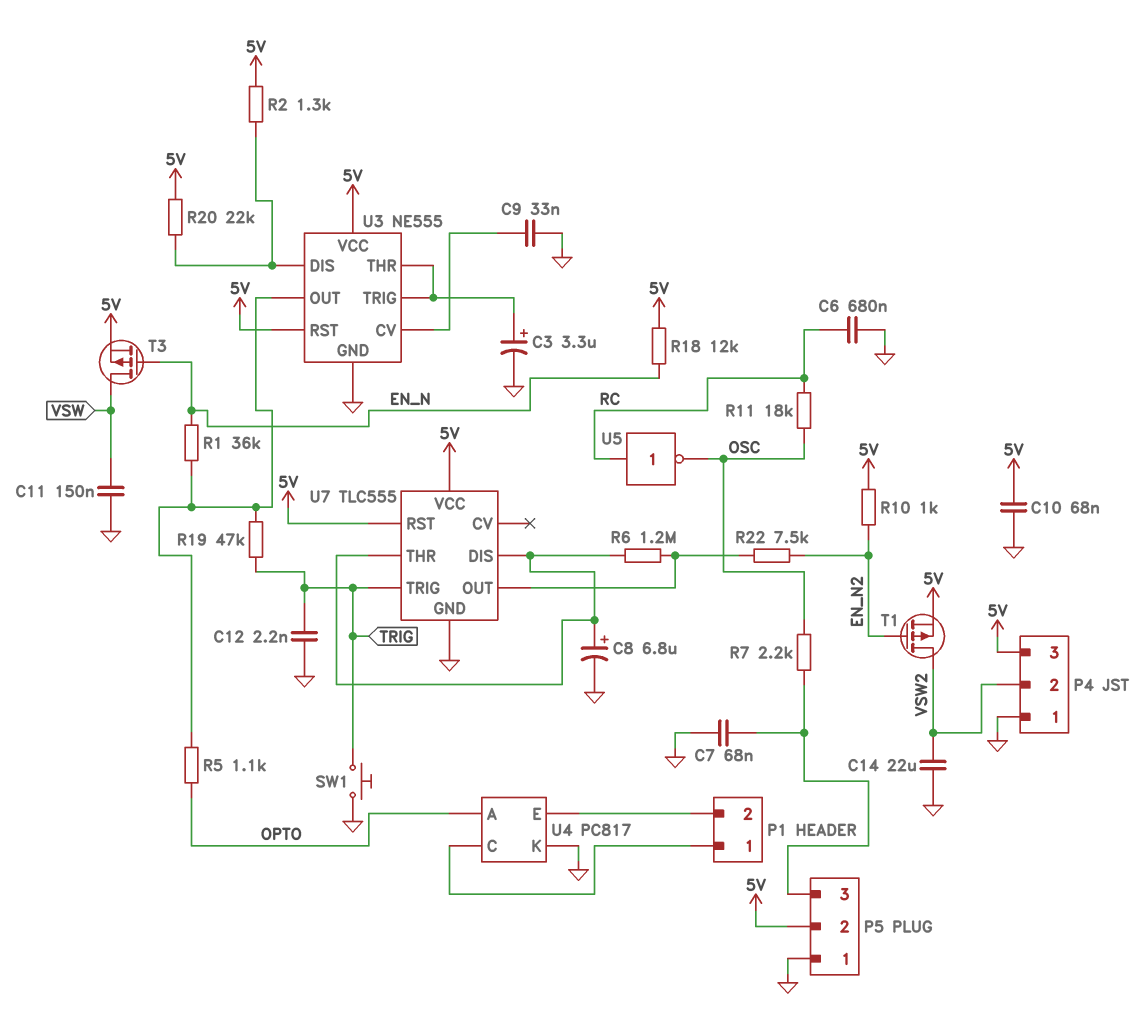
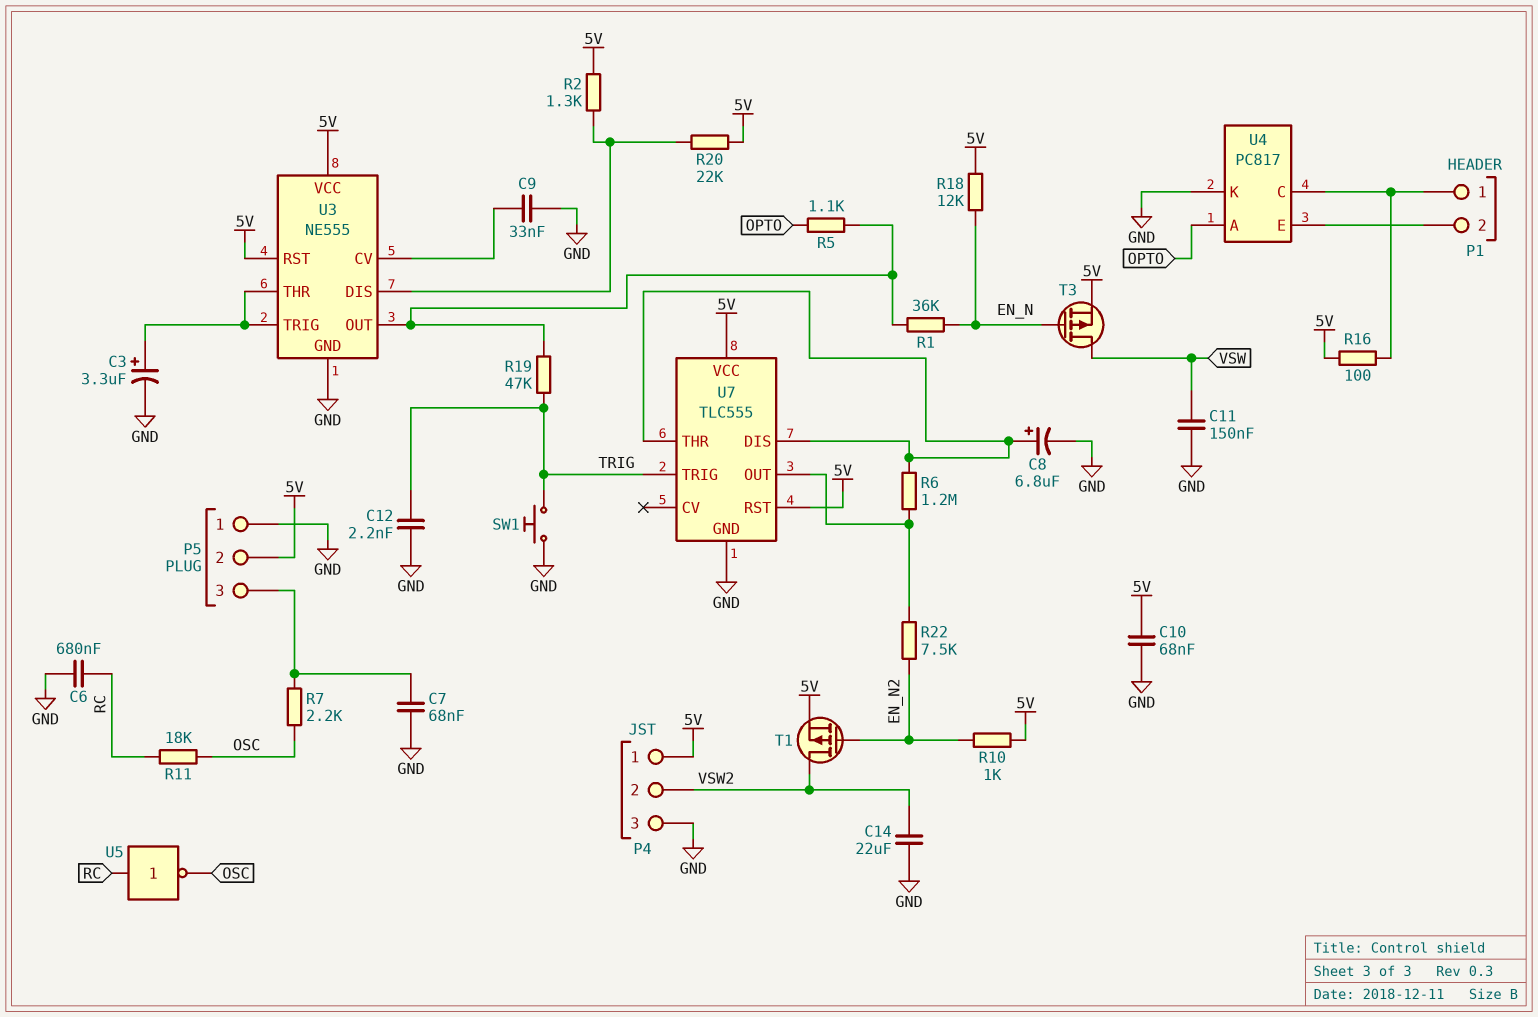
P4 pin 1: GND -> 5V
P4 pin 3: 5V -> GND
R16: none -> 100 (5V, P1/1)

